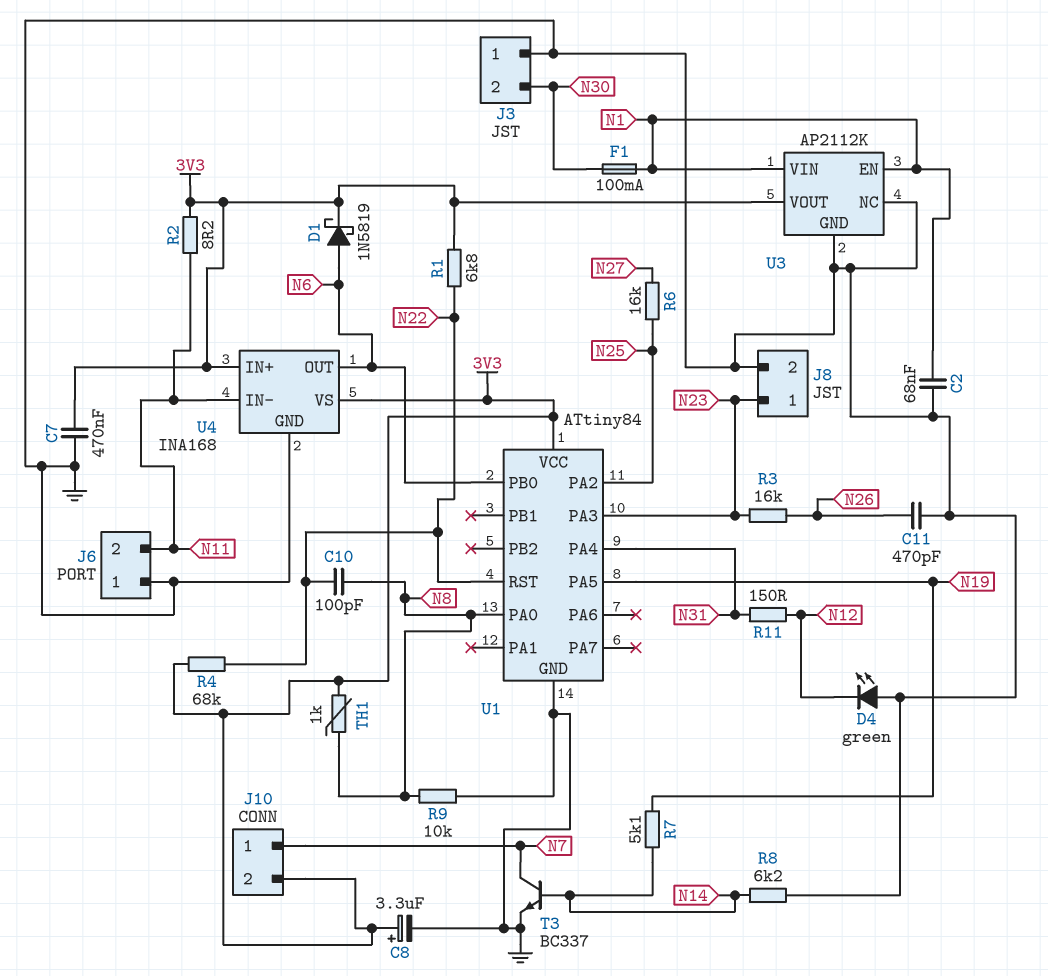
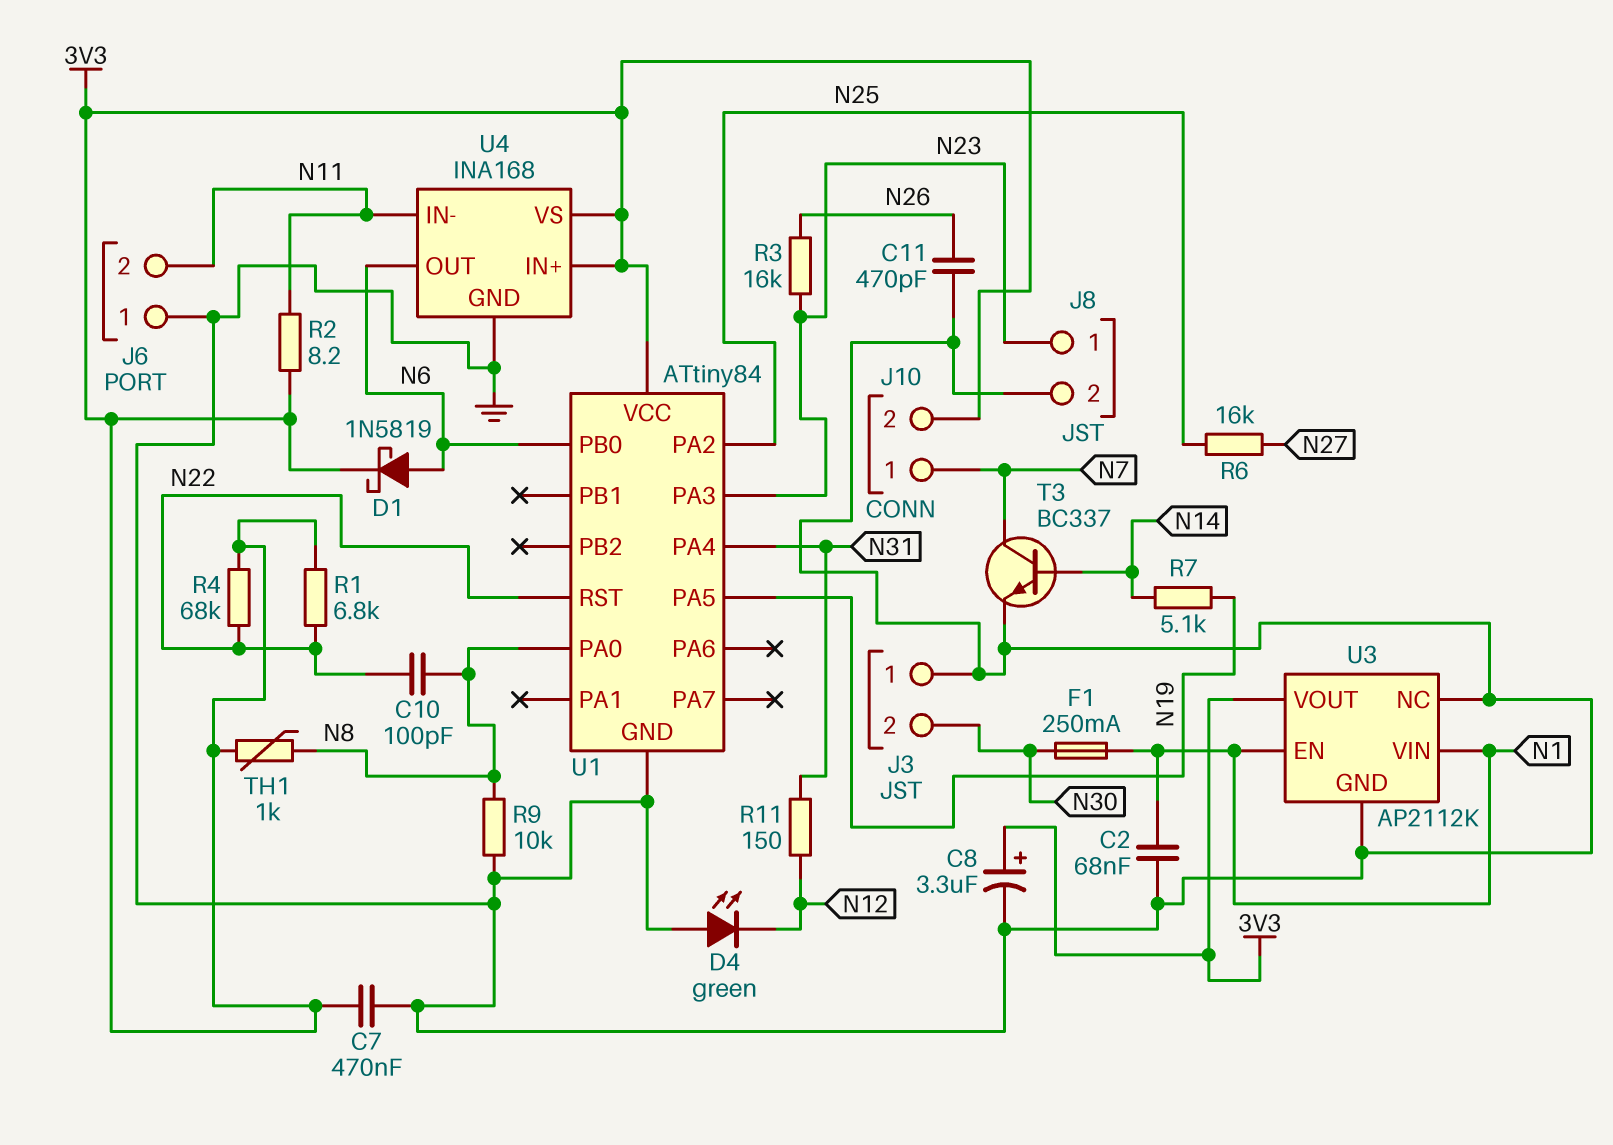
F1: 100mA (N1, N30) -> 250mA (N1, N30)
R8: 6.2k (GND, N14) -> none

